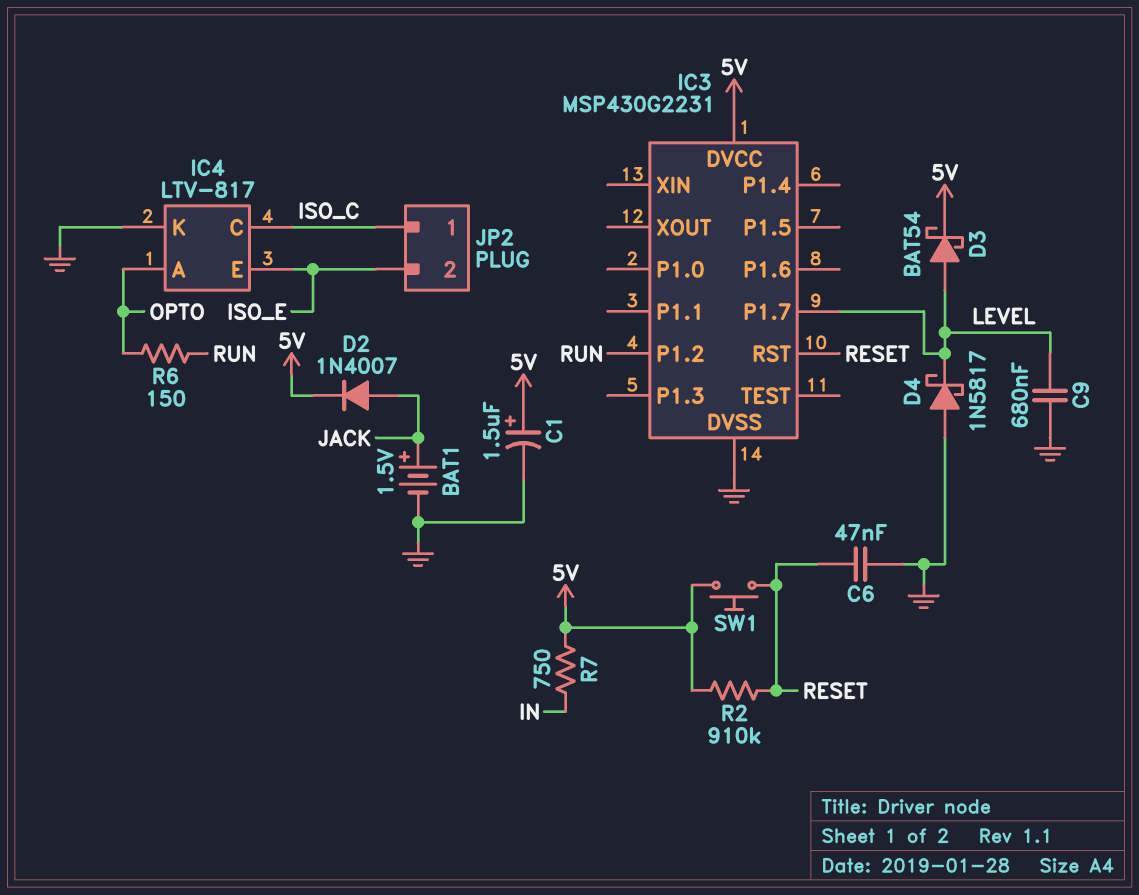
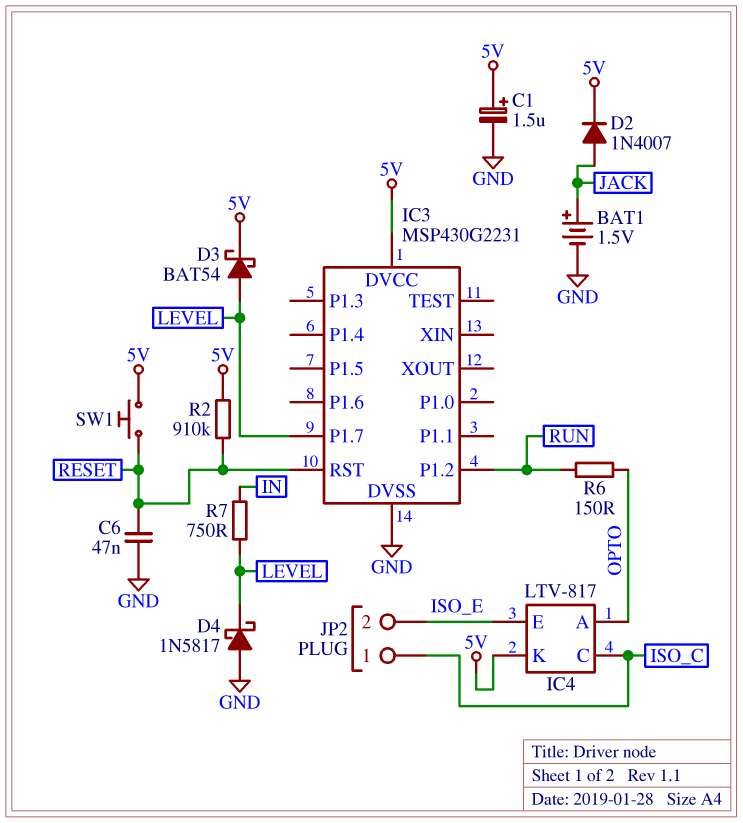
C9: 680nF (GND, LEVEL) -> none
IC4 pin K: GND -> 5V
R7: 750 (5V, IN) -> 750 (IN, LEVEL)

